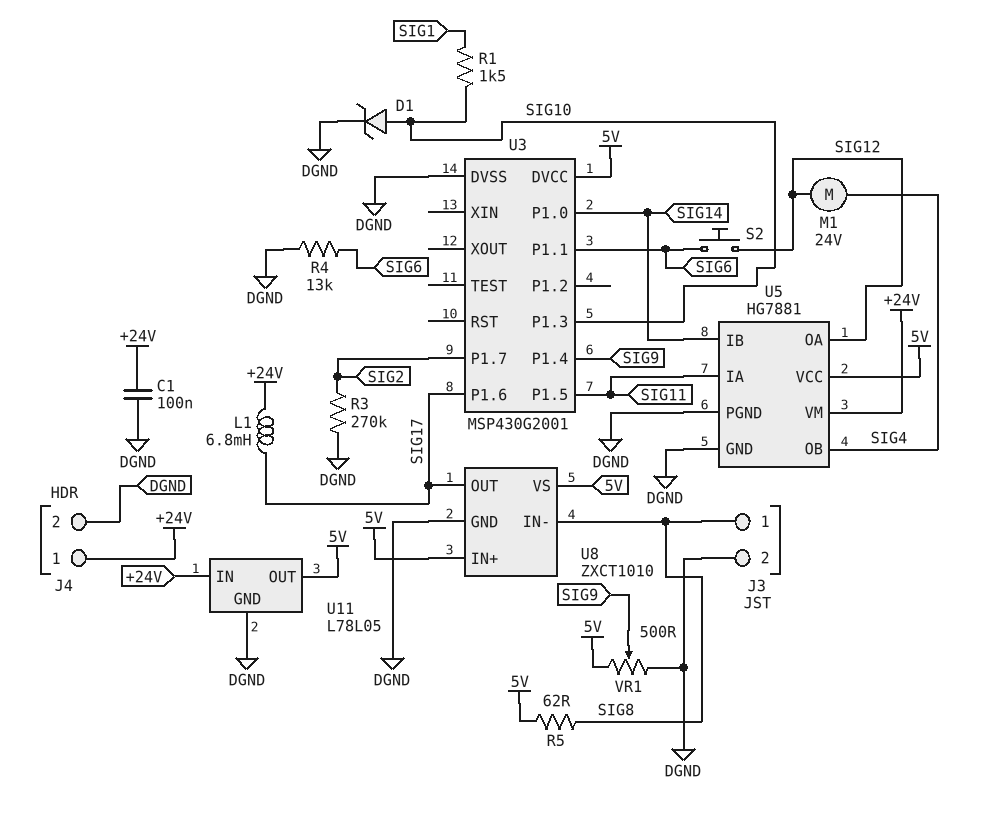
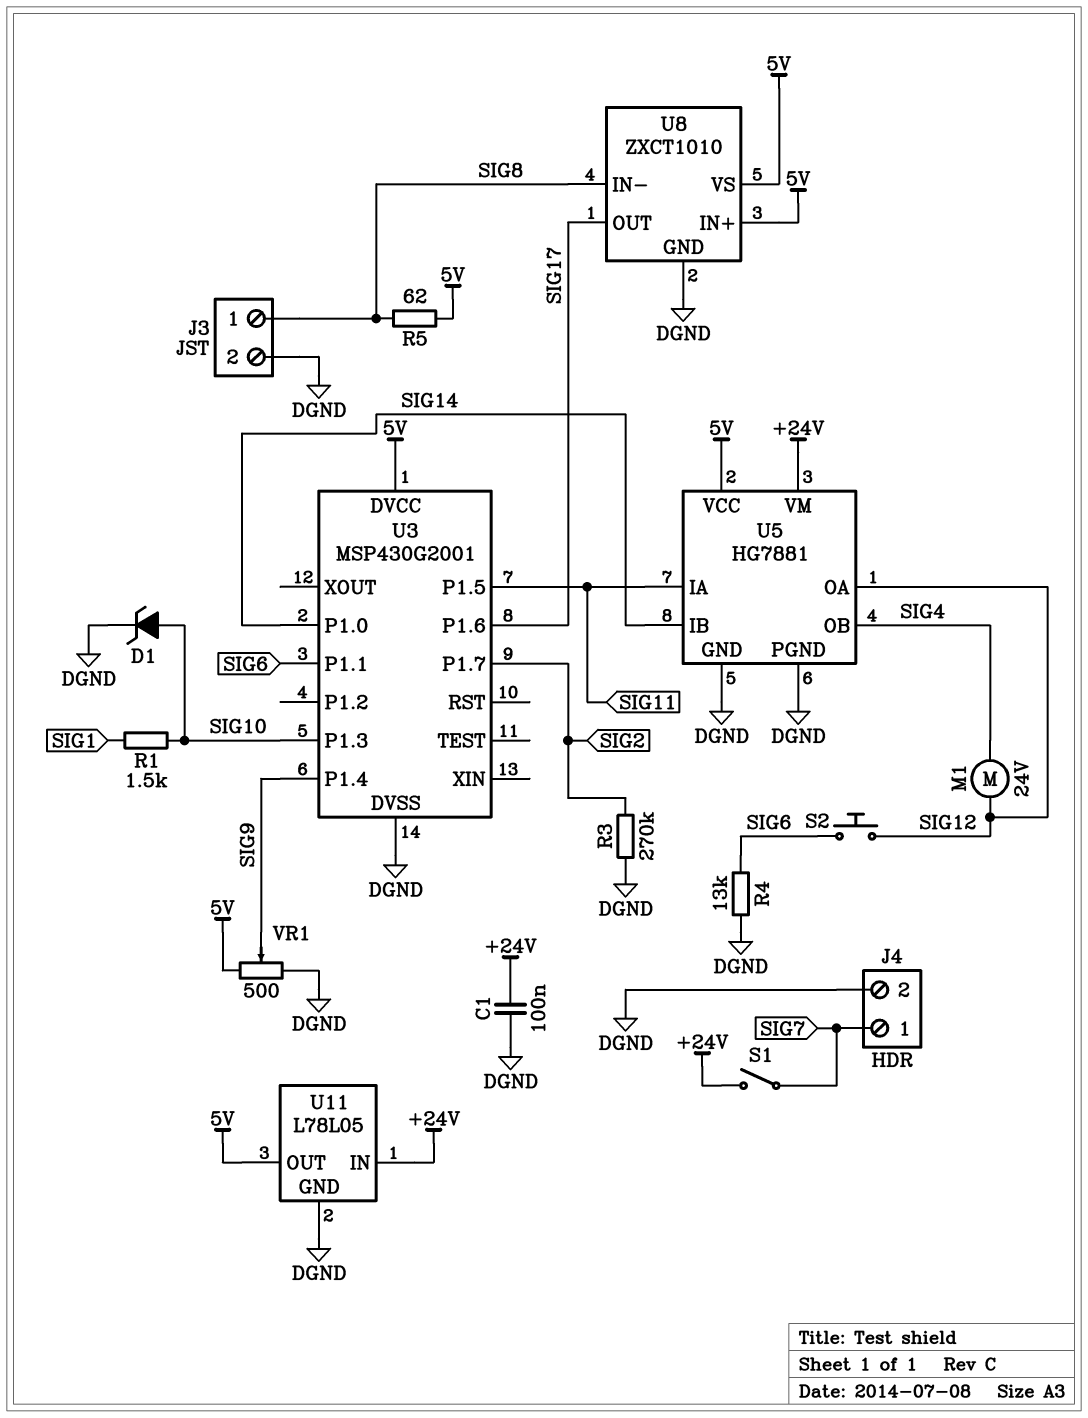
J4 pin 1: +24V -> SIG7
L1: 6.8mH (+24V, SIG17) -> none
S1: none -> switch (+24V, SIG7)

